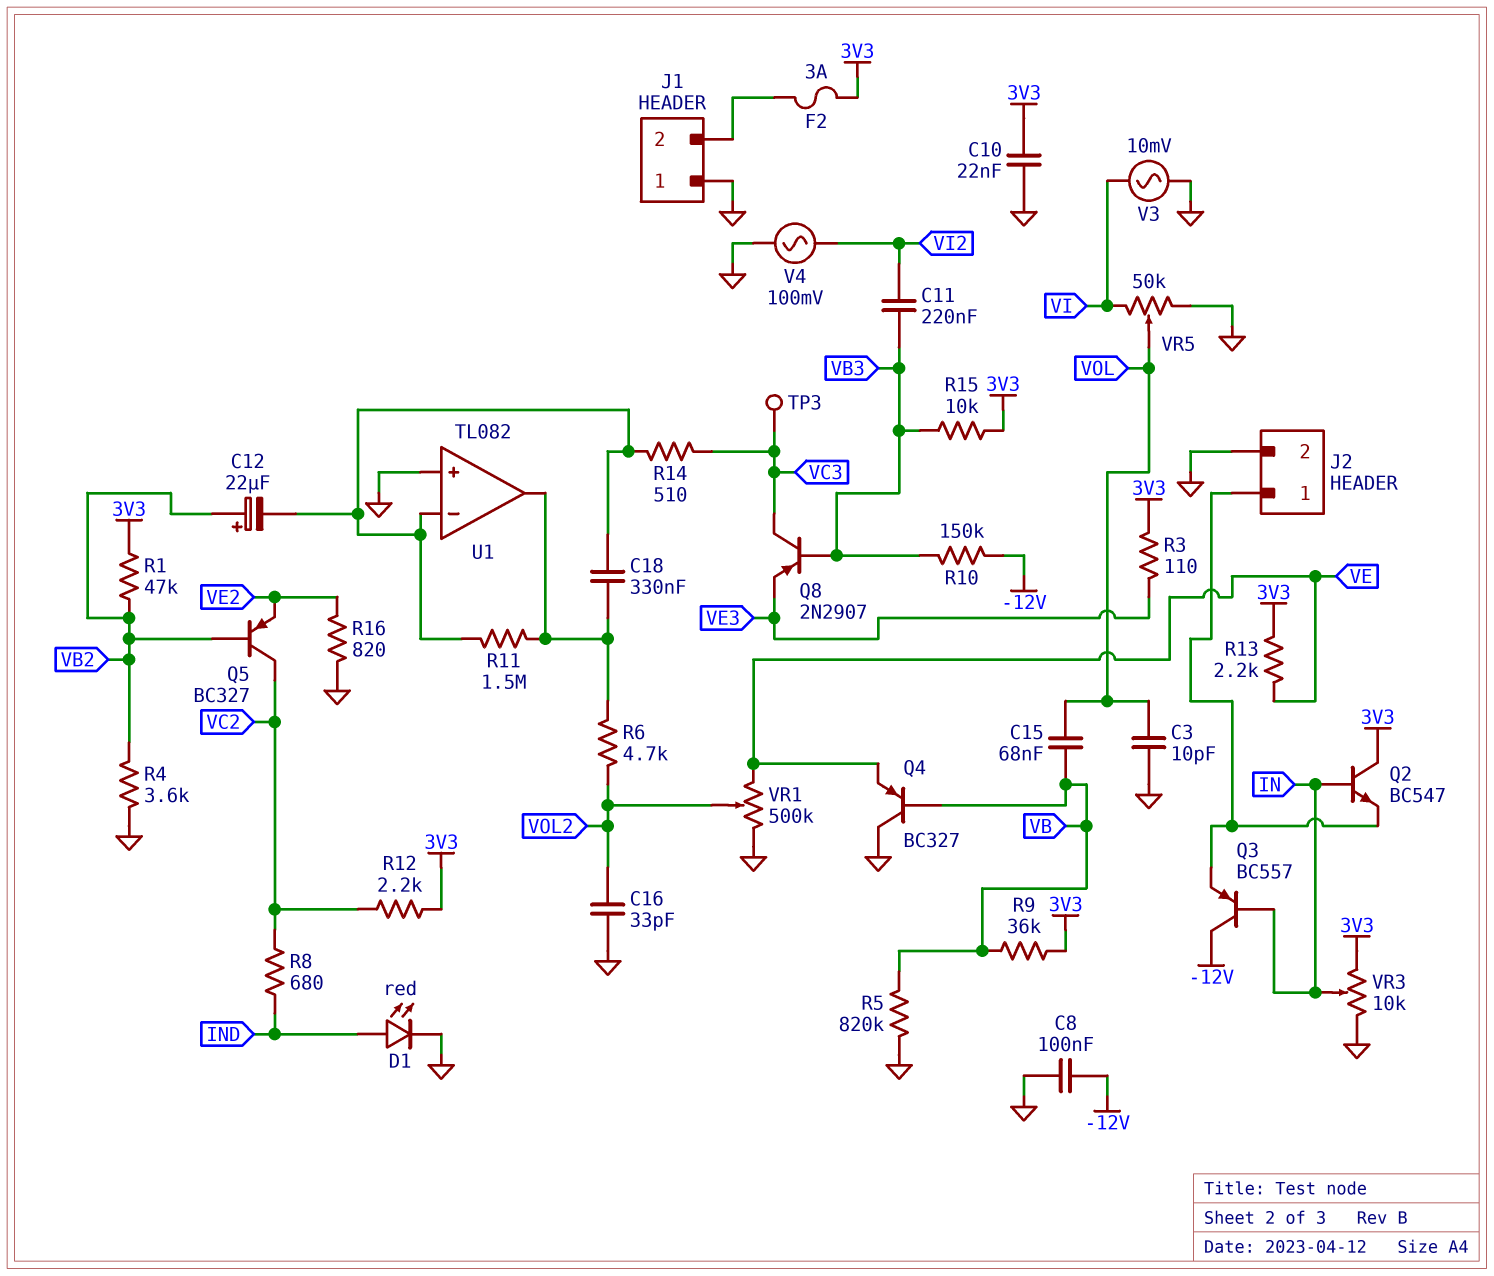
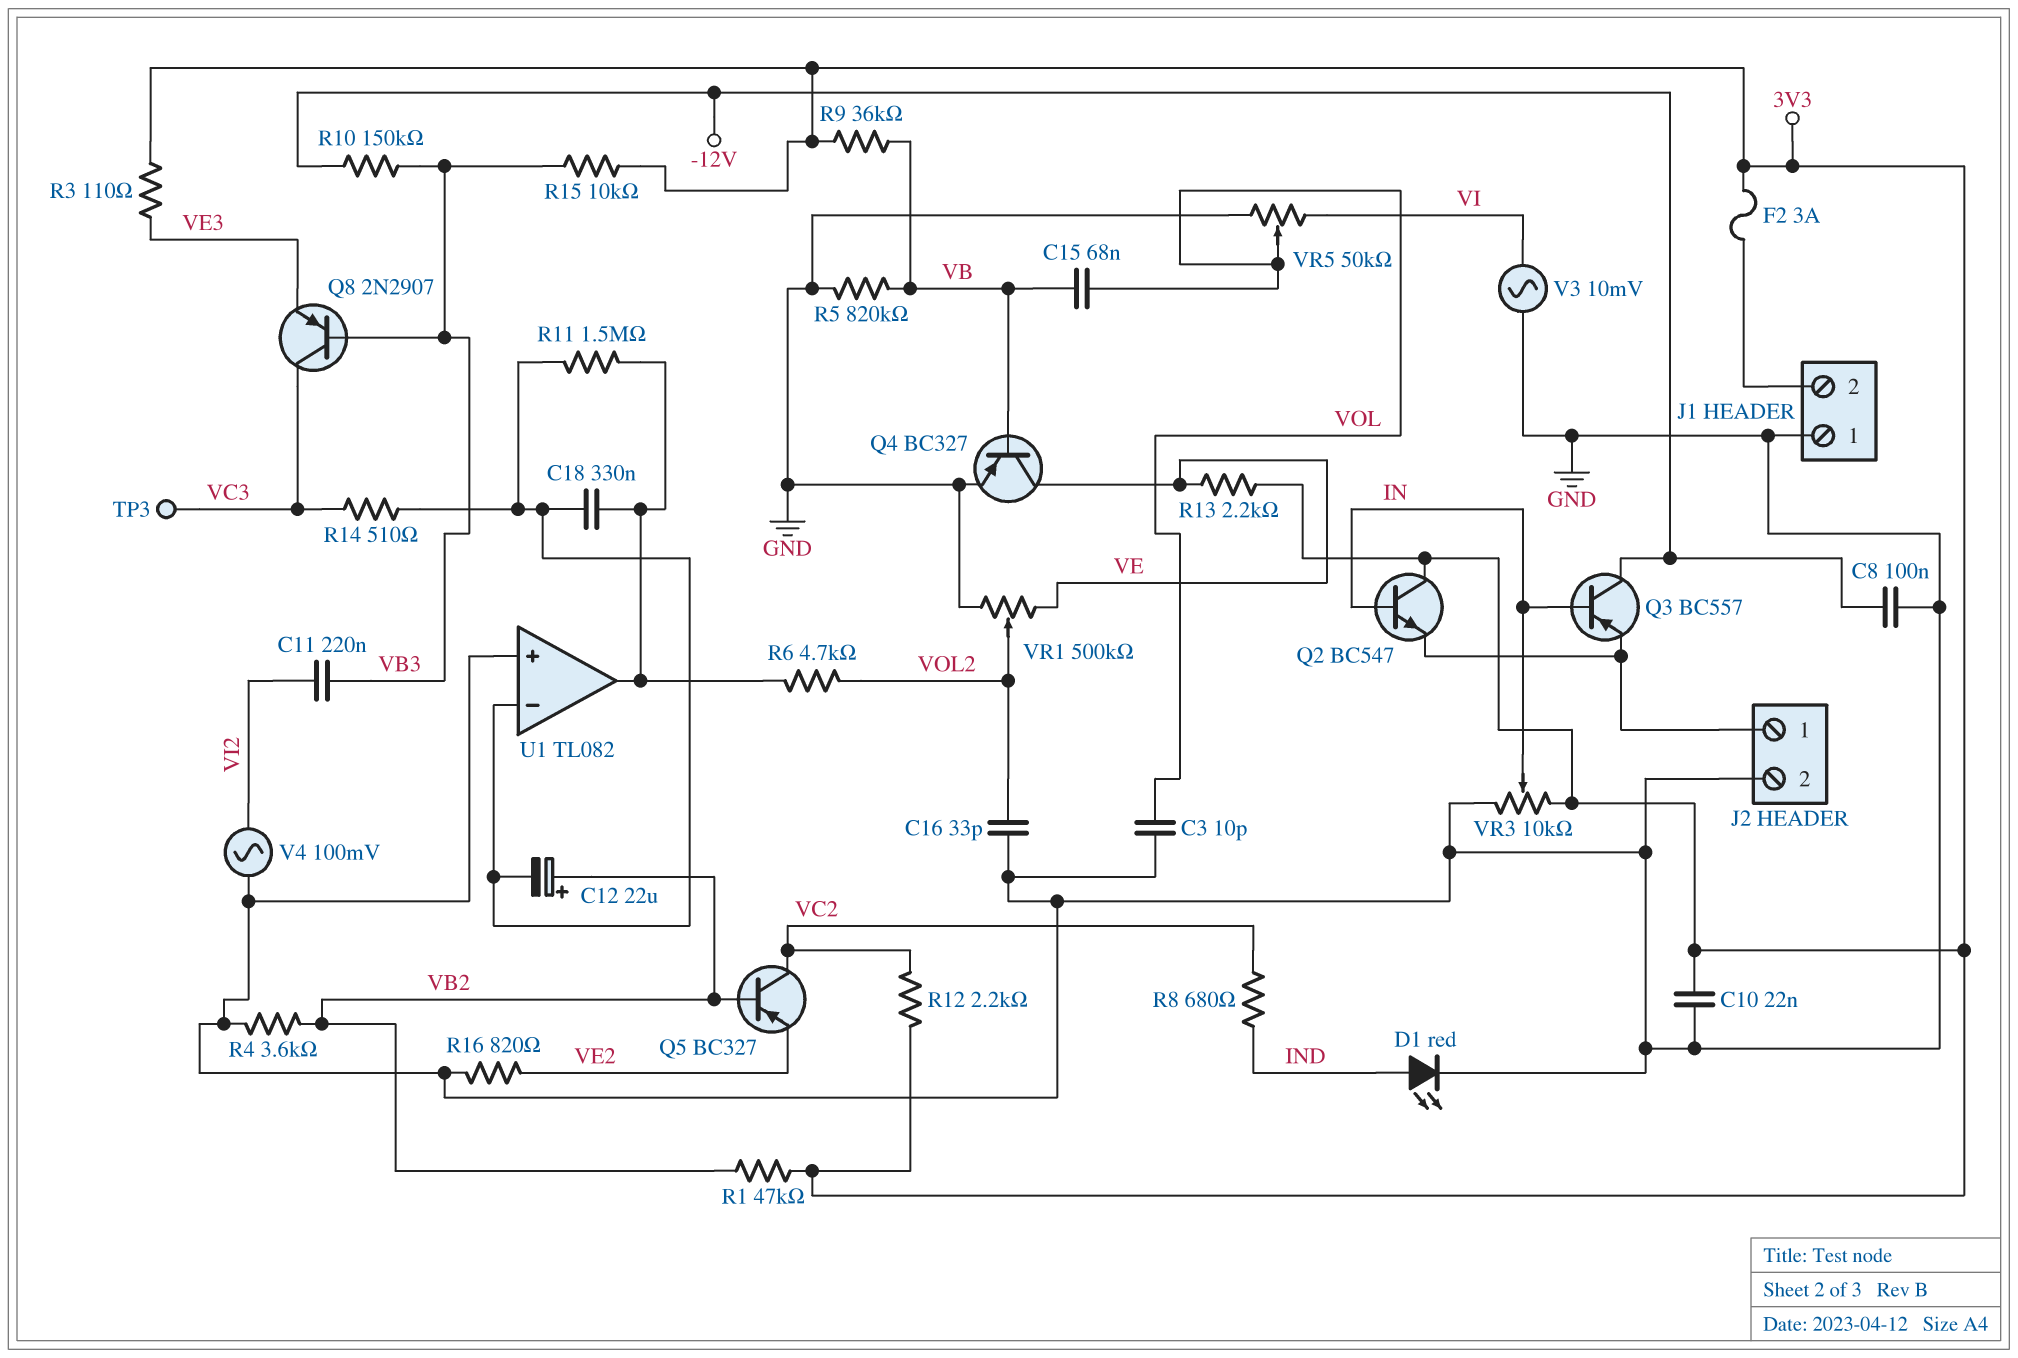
Q4: PNP BC327 (B VB, C GND, E VE) -> PNP BC327 (B VB, C VE, E GND)

